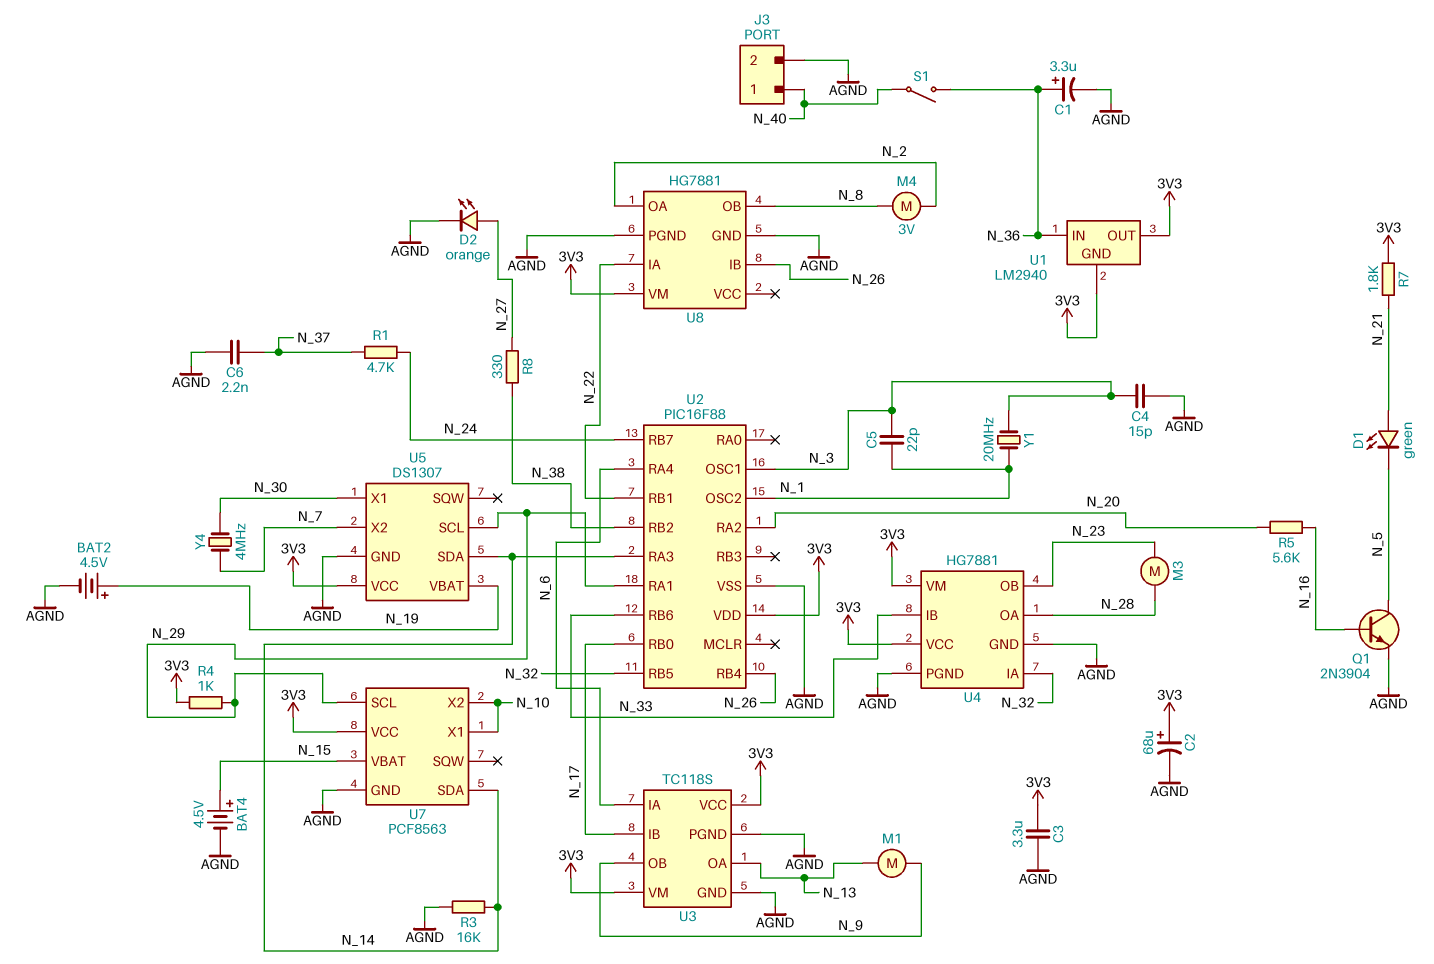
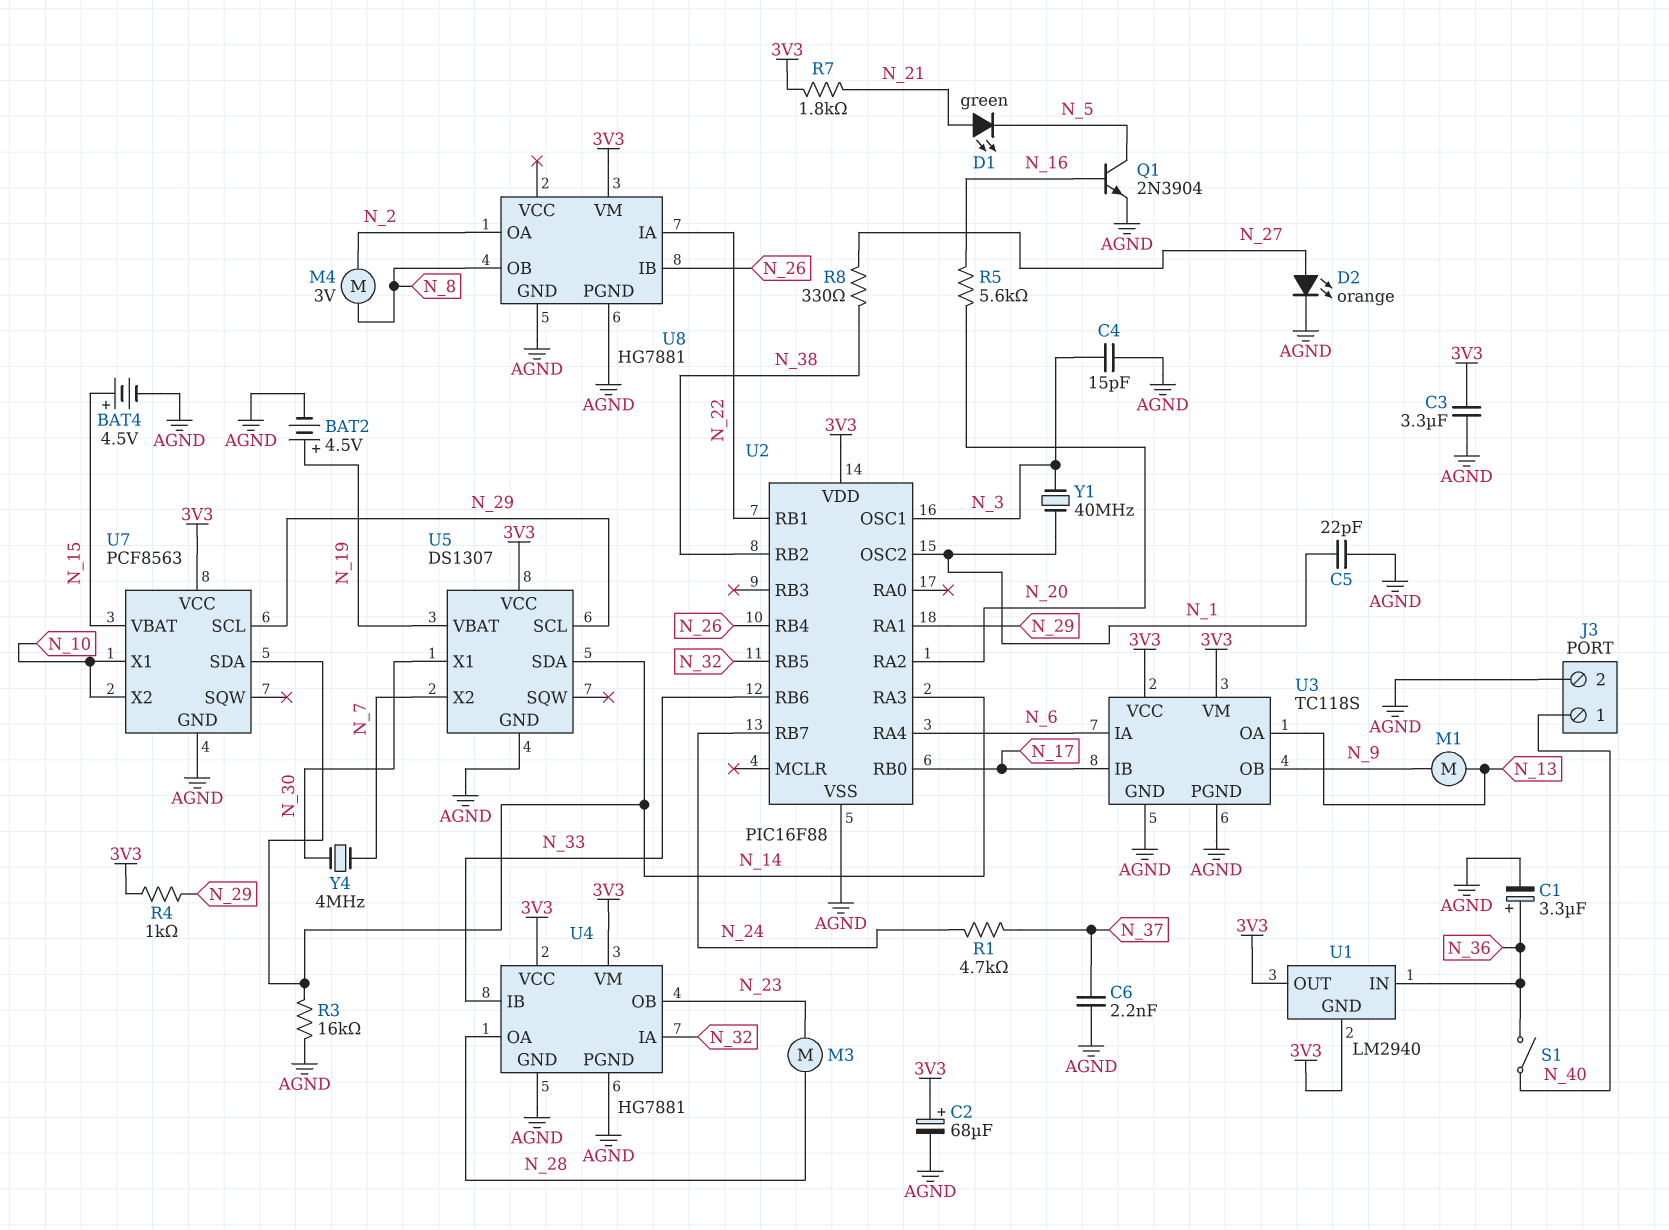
C5: 22pF (N_1, N_3) -> 22pF (AGND, N_1)
Y1: 20MHz (N_1, N_3) -> 40MHz (N_1, N_3)

